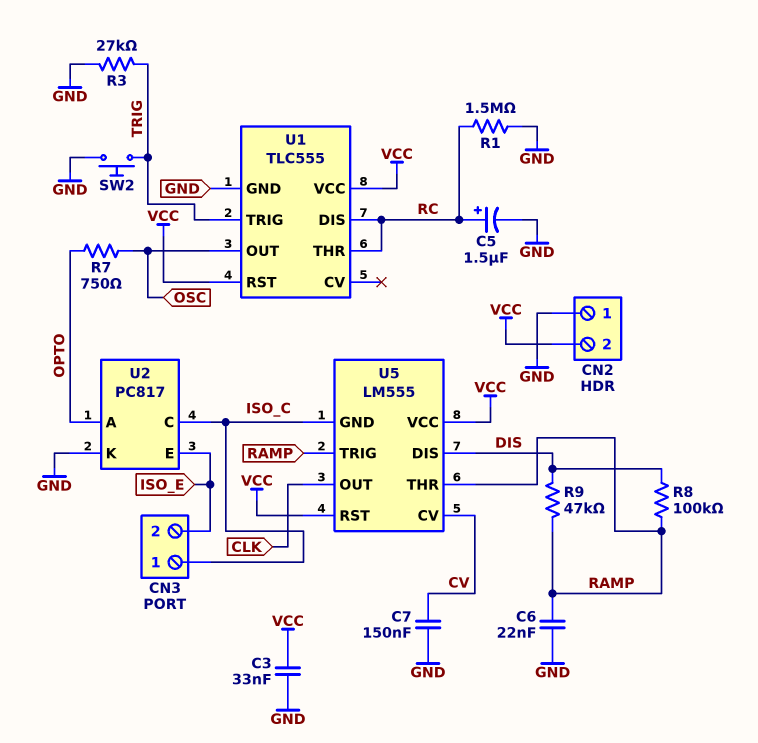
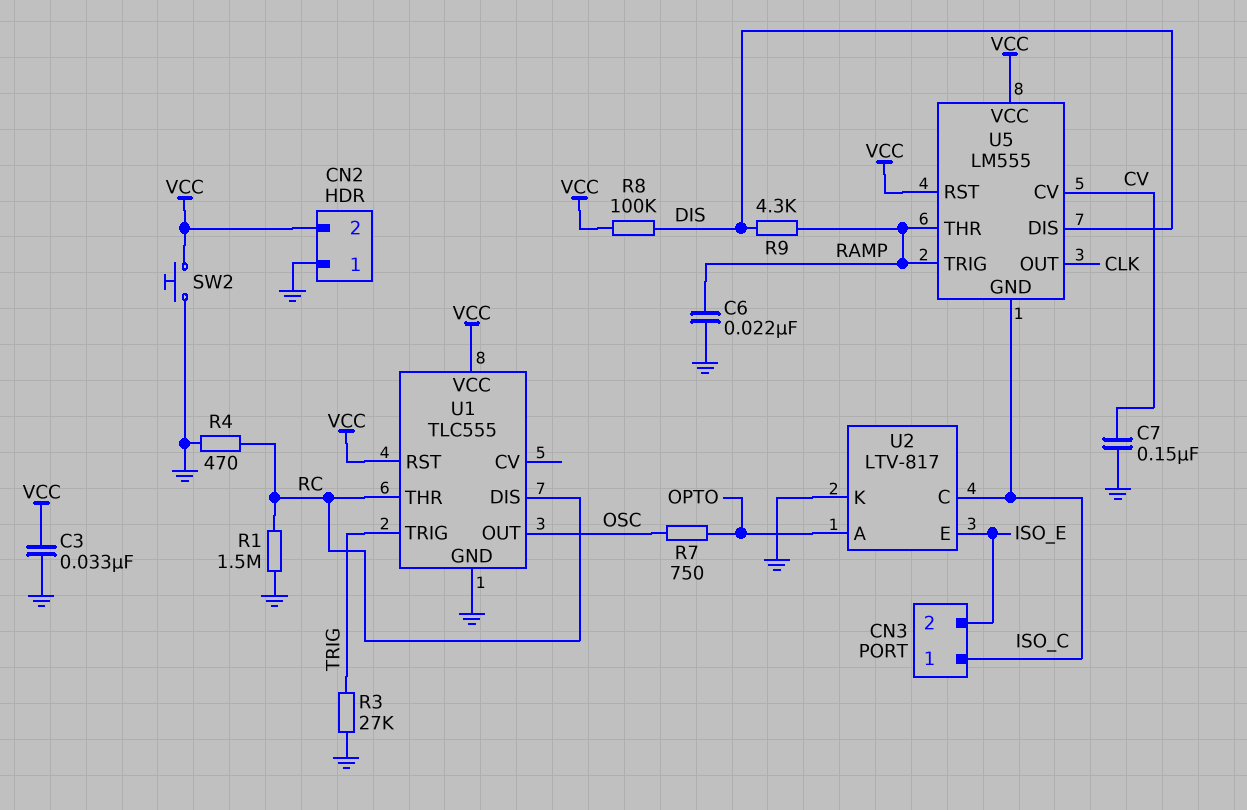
C5: 1.5uF (plus RC, minus GND) -> none
R4: none -> 470 (GND, RC)
R8: 100k (DIS, RAMP) -> 100k (DIS, VCC)
R9: 47k (DIS, RAMP) -> 4.3k (DIS, RAMP)
SW2: button (GND, TRIG) -> button (GND, VCC)
U2: PC817 -> LTV-817

